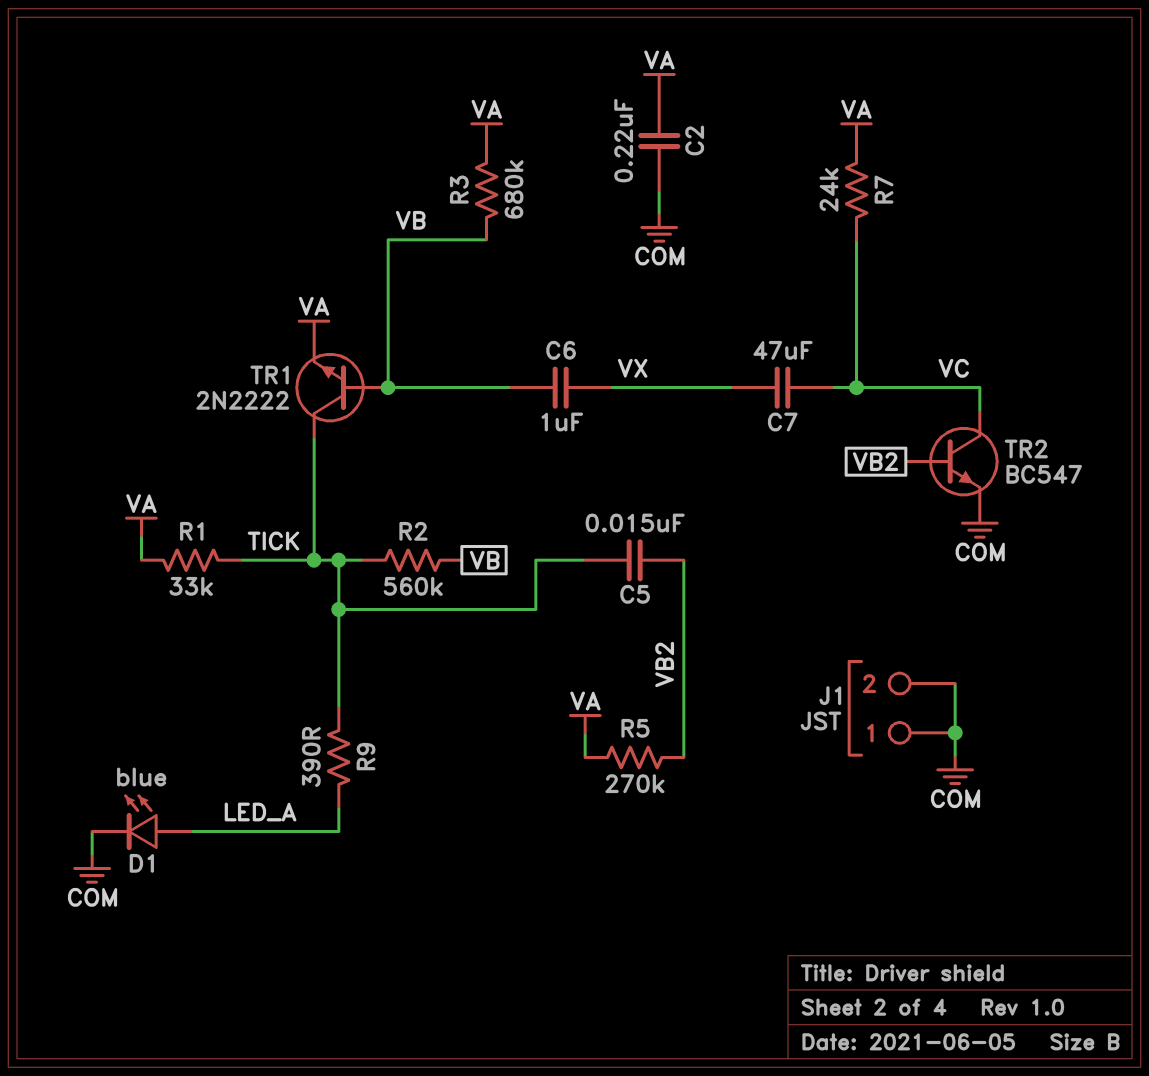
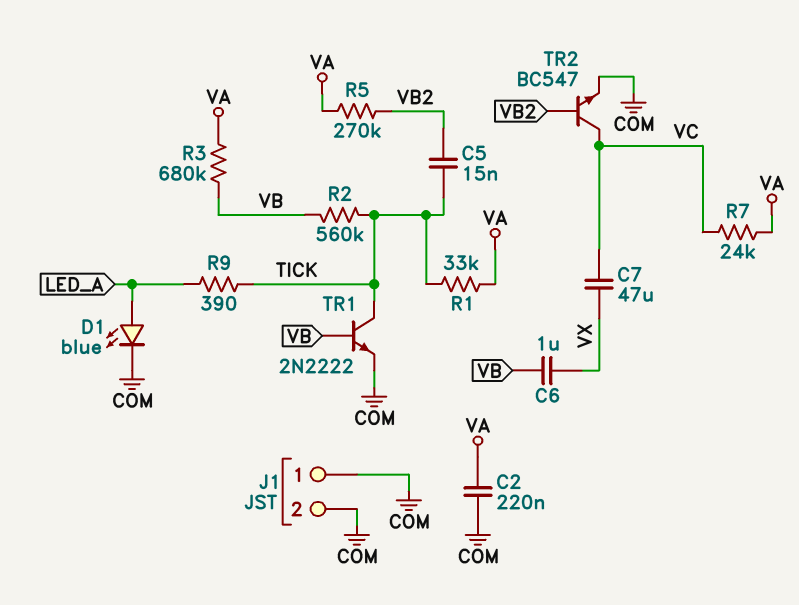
TR1: NPN 2N2222 (B VB, C TICK, E VA) -> NPN 2N2222 (B VB, C TICK, E COM)

